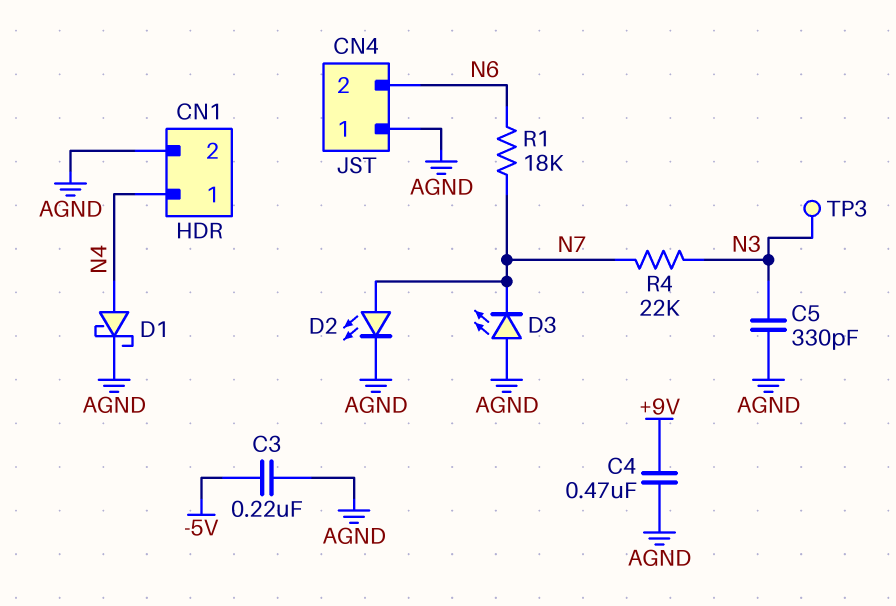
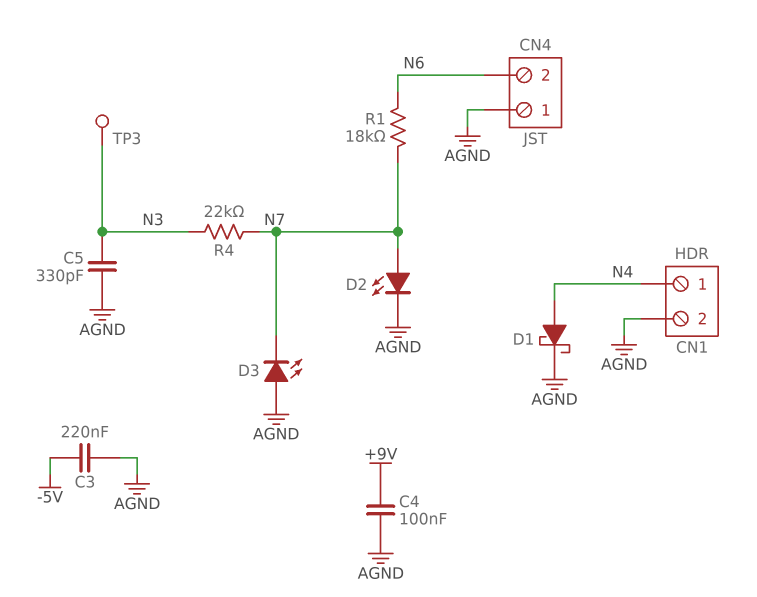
C4: 470nF (+9V, AGND) -> 100nF (+9V, AGND)

